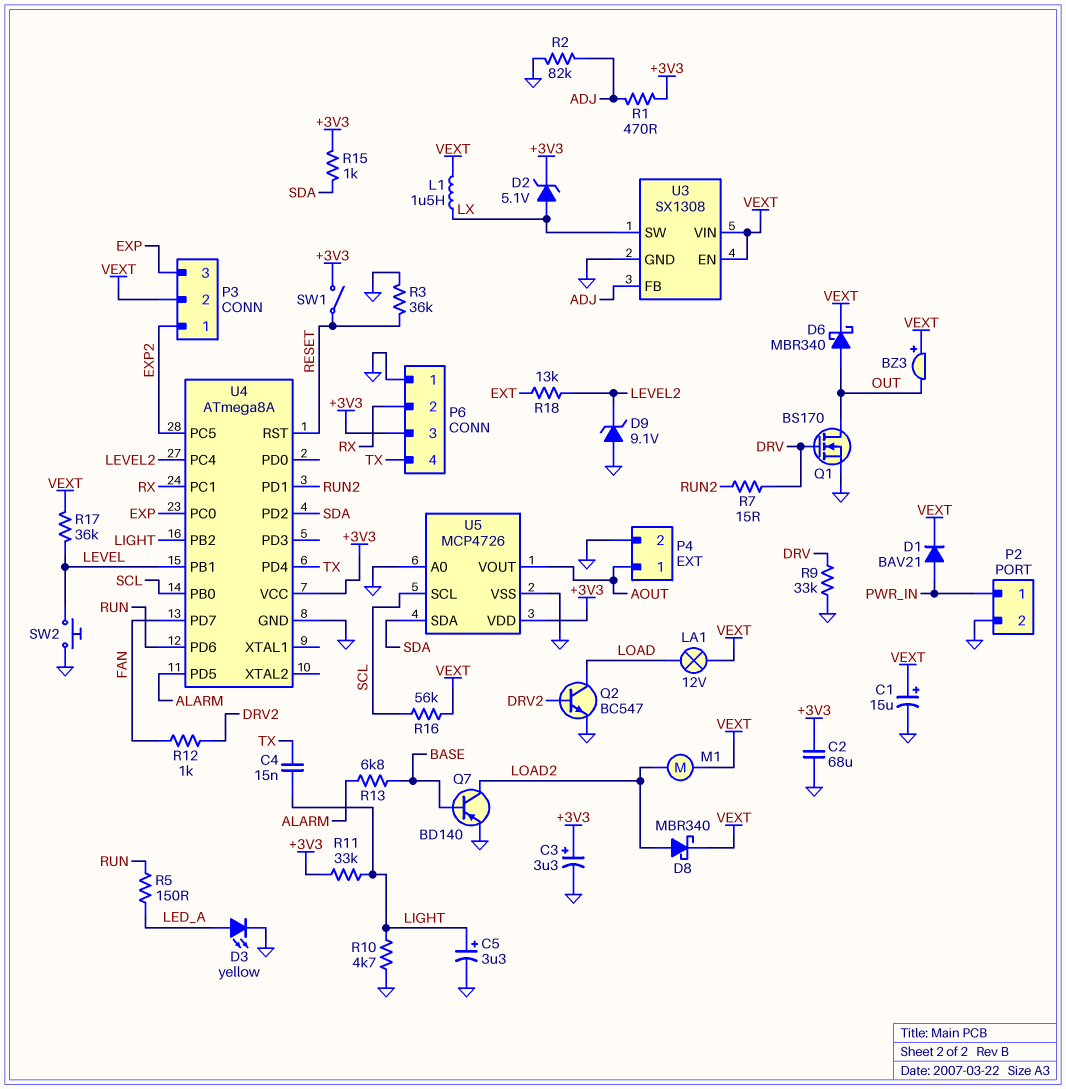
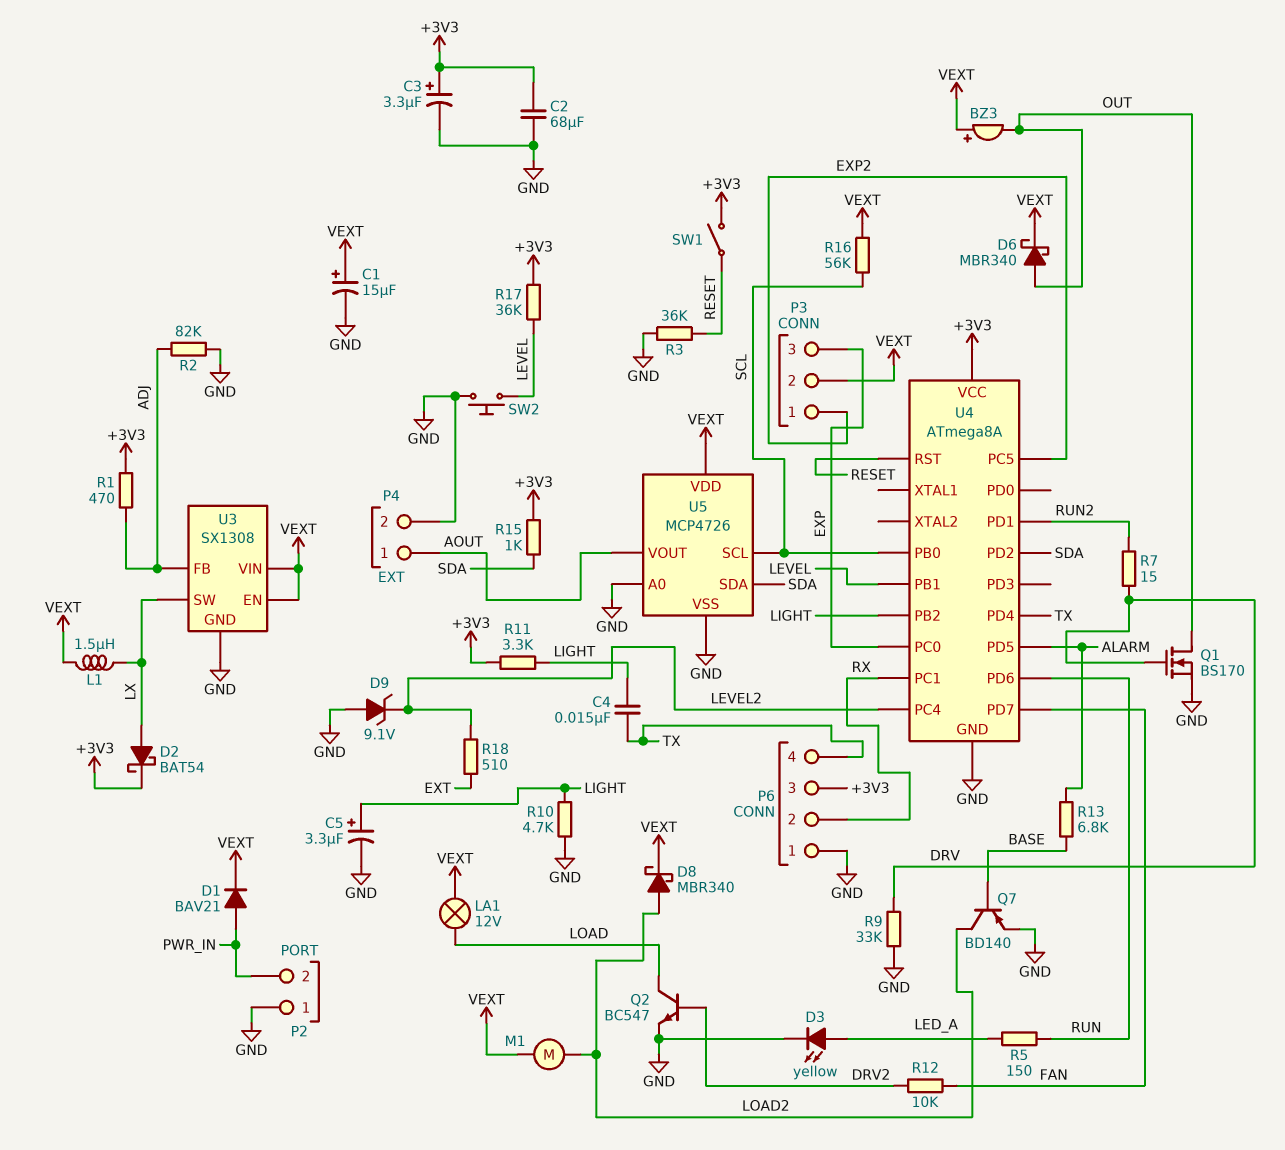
D2: zener 5.1V (A LX, K +3V3) -> schottky BAT54 (A LX, K +3V3)
P2 pin 1: PWR_IN -> GND
P2 pin 2: GND -> PWR_IN
R11: 33k (+3V3, LIGHT) -> 3.3k (+3V3, LIGHT)
R12: 1k (DRV2, FAN) -> 10k (DRV2, FAN)
R17: 36k (LEVEL, VEXT) -> 36k (+3V3, LEVEL)
R18: 13k (EXT, LEVEL2) -> 510 (EXT, LEVEL2)
U5 pin VDD: +3V3 -> VEXT

